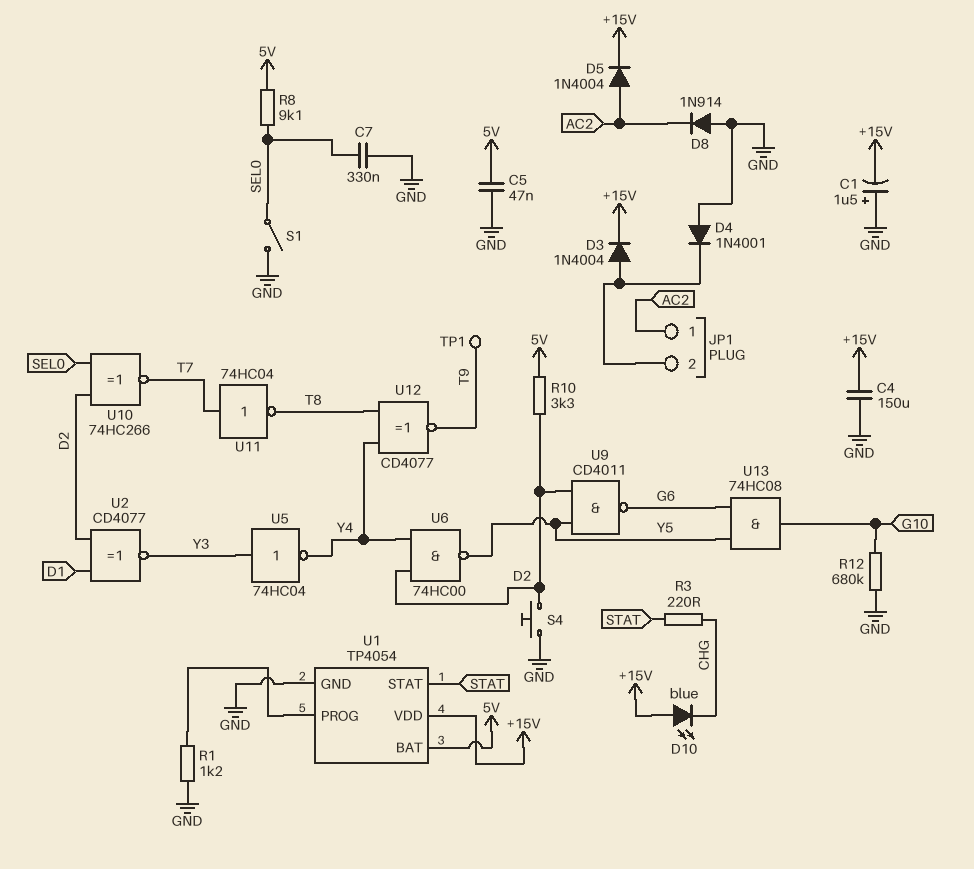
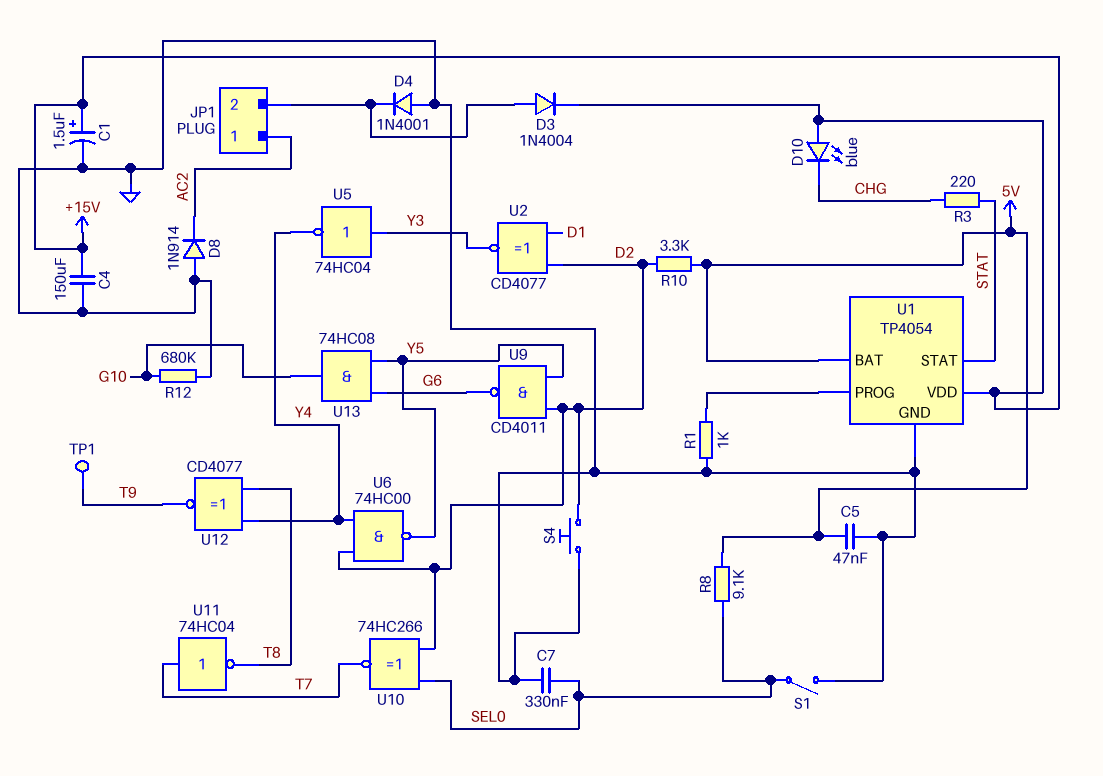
C1: 1.5uF (plus GND, minus +15V) -> 1.5uF (plus +15V, minus GND)
D5: diode 1N4004 (A AC2, K +15V) -> none
R1: 1.2k (GND, U1/PROG) -> 1k (GND, U1/PROG)

